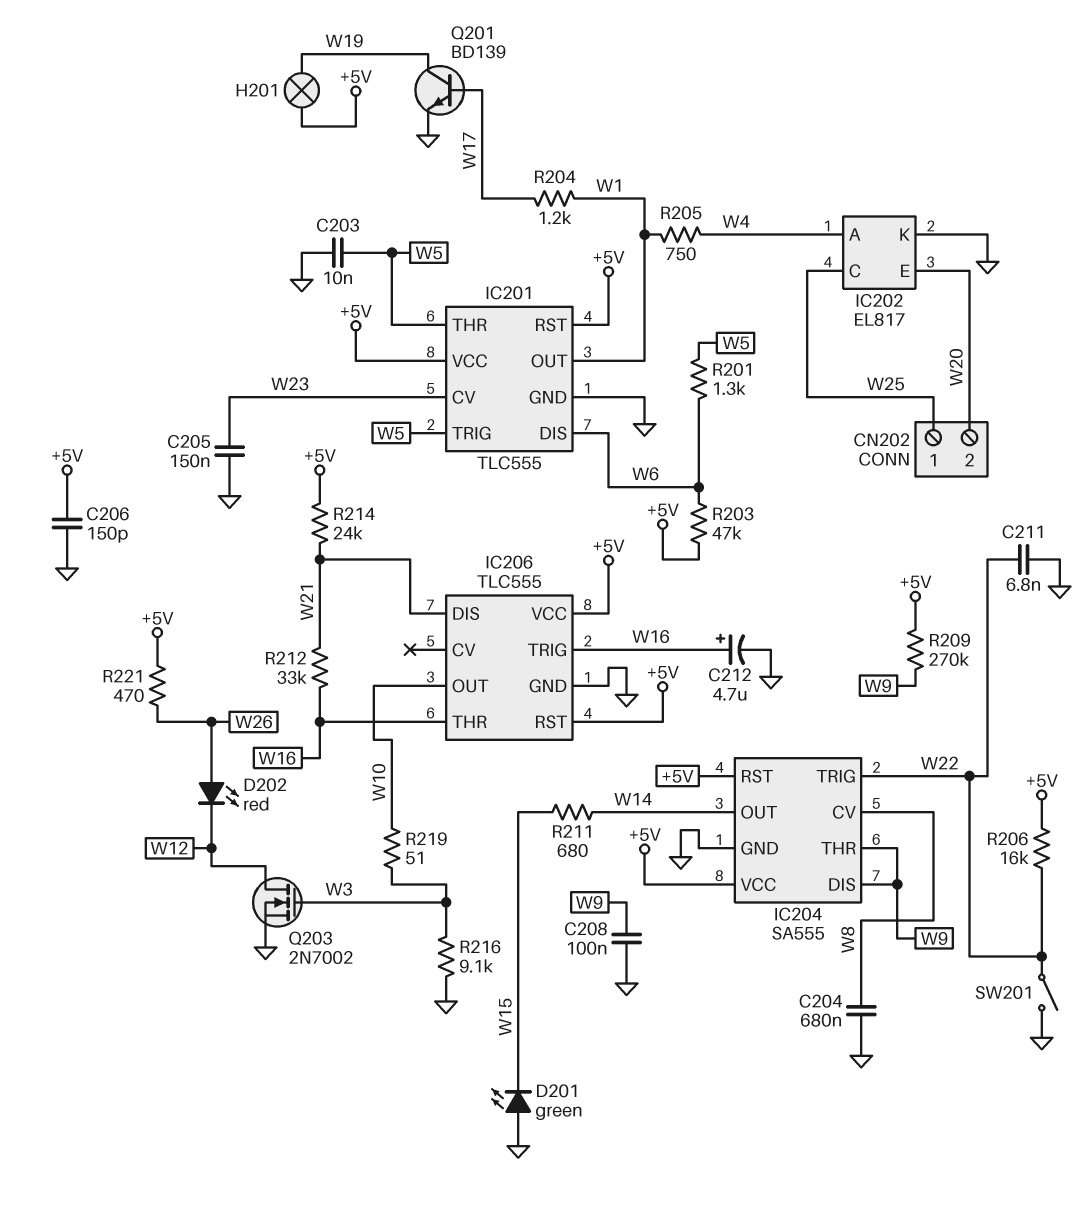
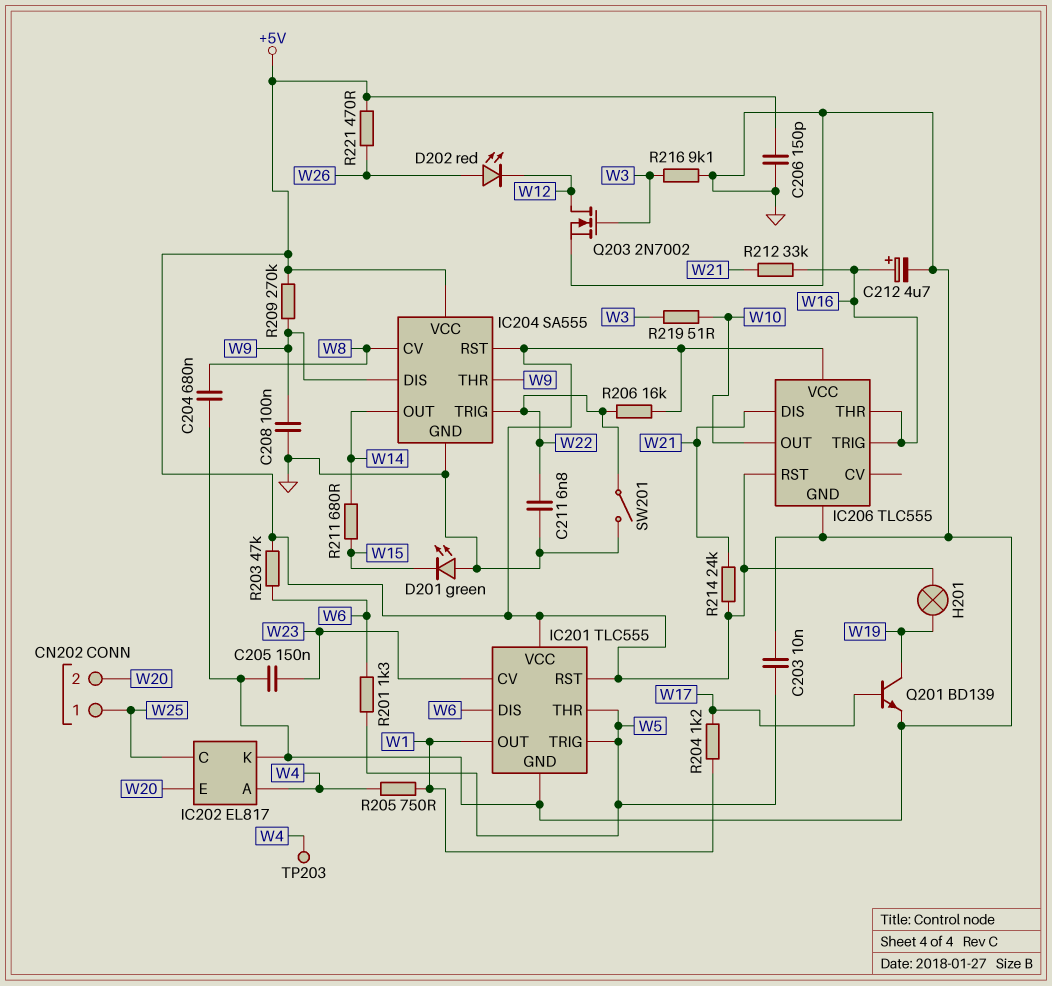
TP203: none -> test point (W4)

